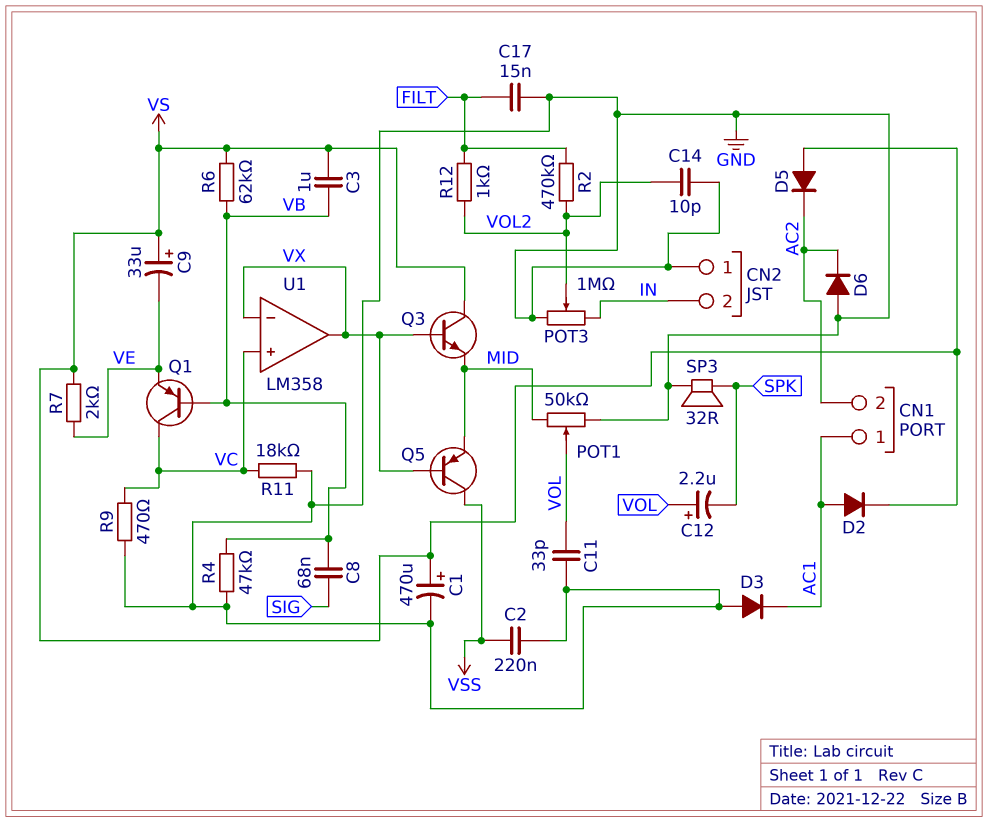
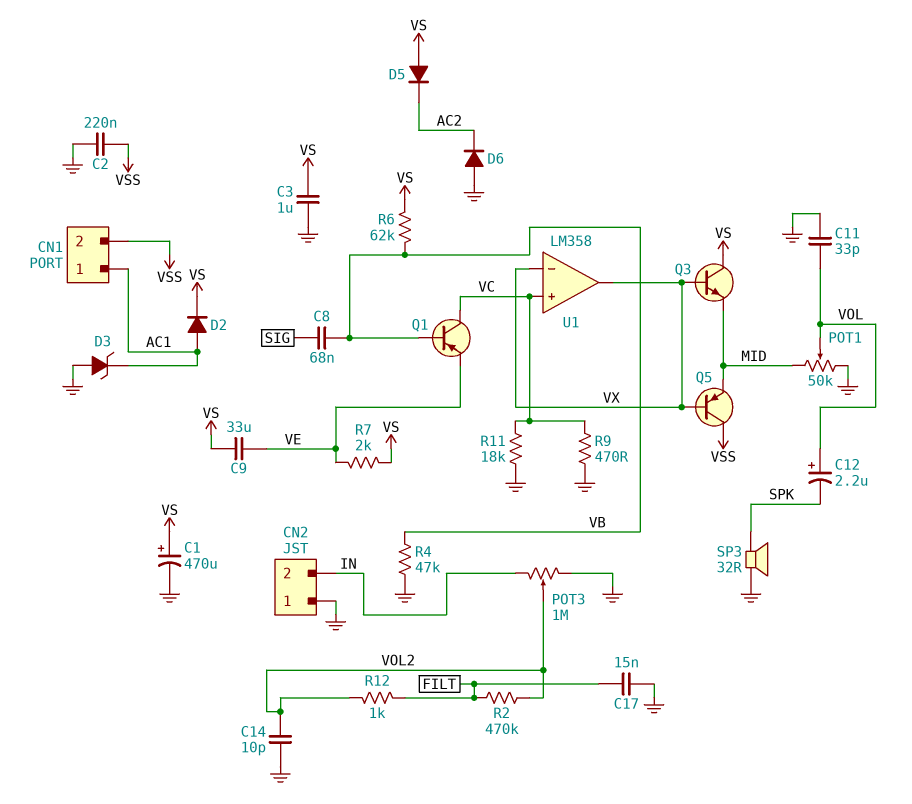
C3: 1uF (VB, VS) -> 1uF (GND, VS)
C9: 33uF (plus VS, minus VE) -> 33uF (VE, VS)
CN1 pin 2: AC2 -> VSS
D3: diode (A GND, K AC1) -> zener (A GND, K AC1)

